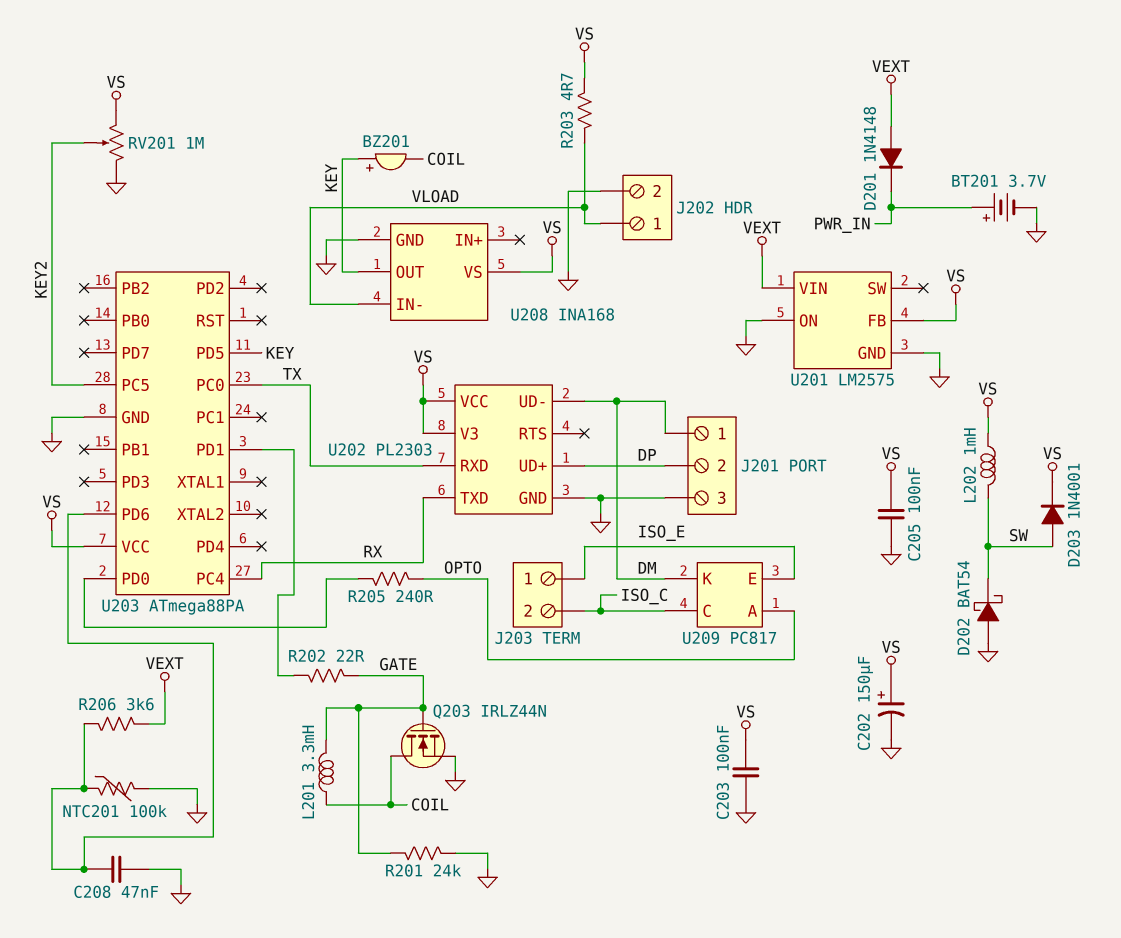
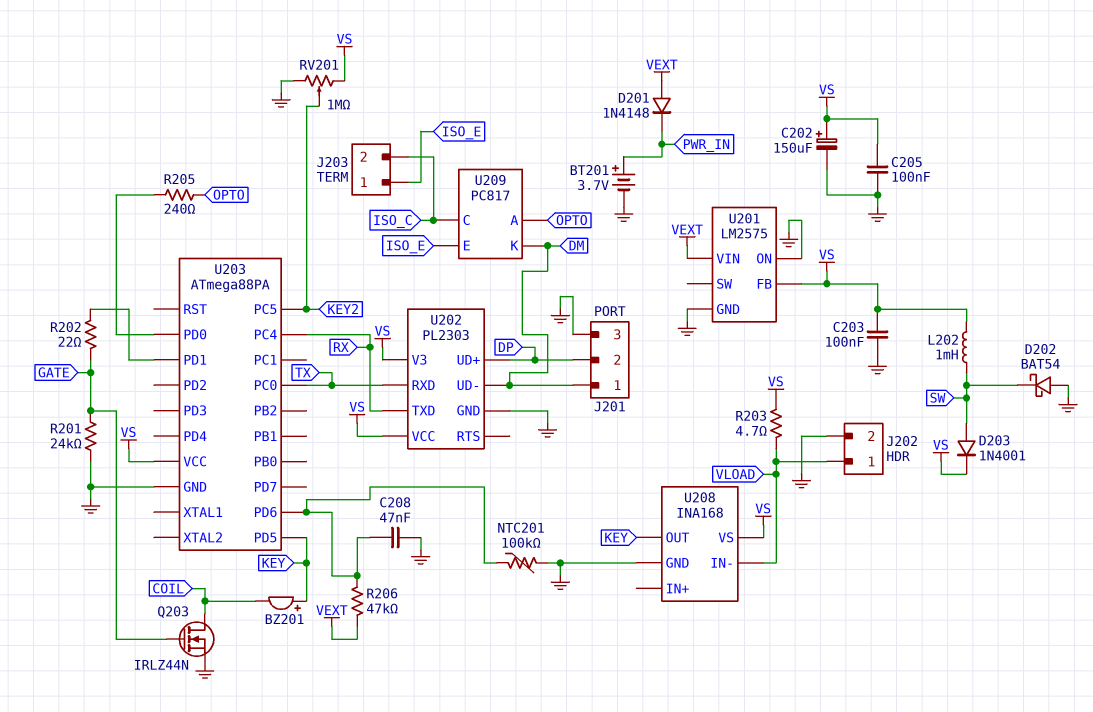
L201: 3.3mH (COIL, GATE) -> none
R206: 3.6k (U203/PD6, VEXT) -> 47k (U203/PD6, VEXT)

